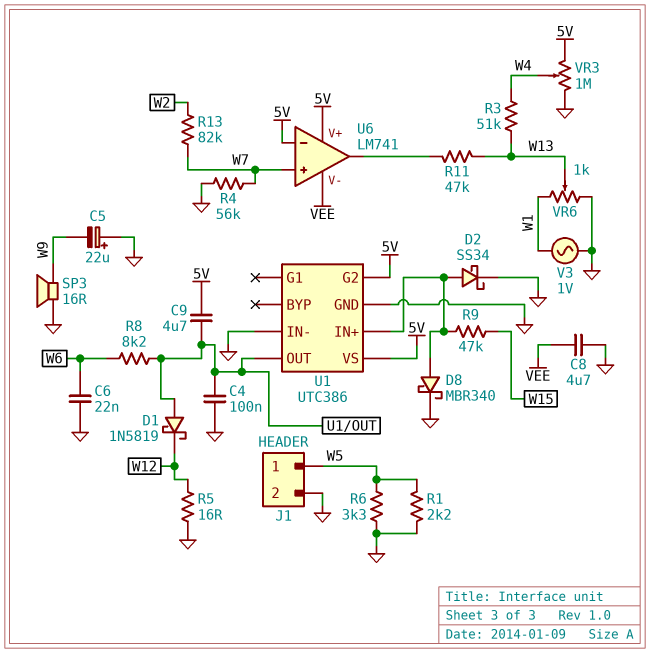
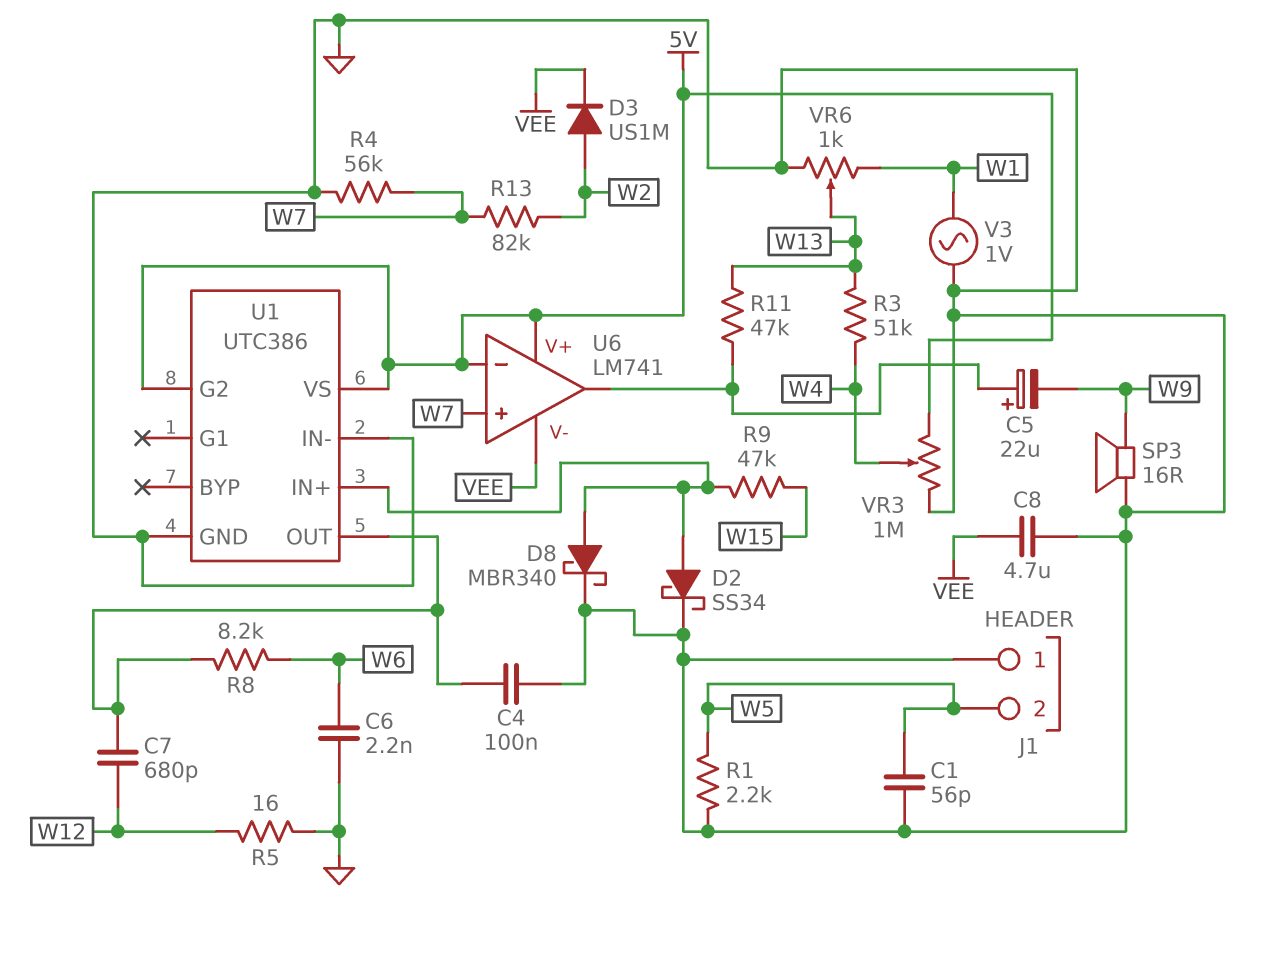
C1: none -> 56pF (GND, W5)
C5: 22uF (plus GND, minus W9) -> 22uF (plus U6/out, minus W9)
C6: 22nF (GND, W6) -> 2.2nF (GND, W6)
C7: none -> 680pF (U1/OUT, W12)
C9: 4.7uF (5V, U1/OUT) -> none
D1: schottky 1N5819 (A U1/OUT, K W12) -> none
D3: none -> diode US1M (A W2, K VEE)
J1 pin 1: W5 -> GND
J1 pin 2: GND -> W5
R6: 3.3k (GND, W5) -> none

